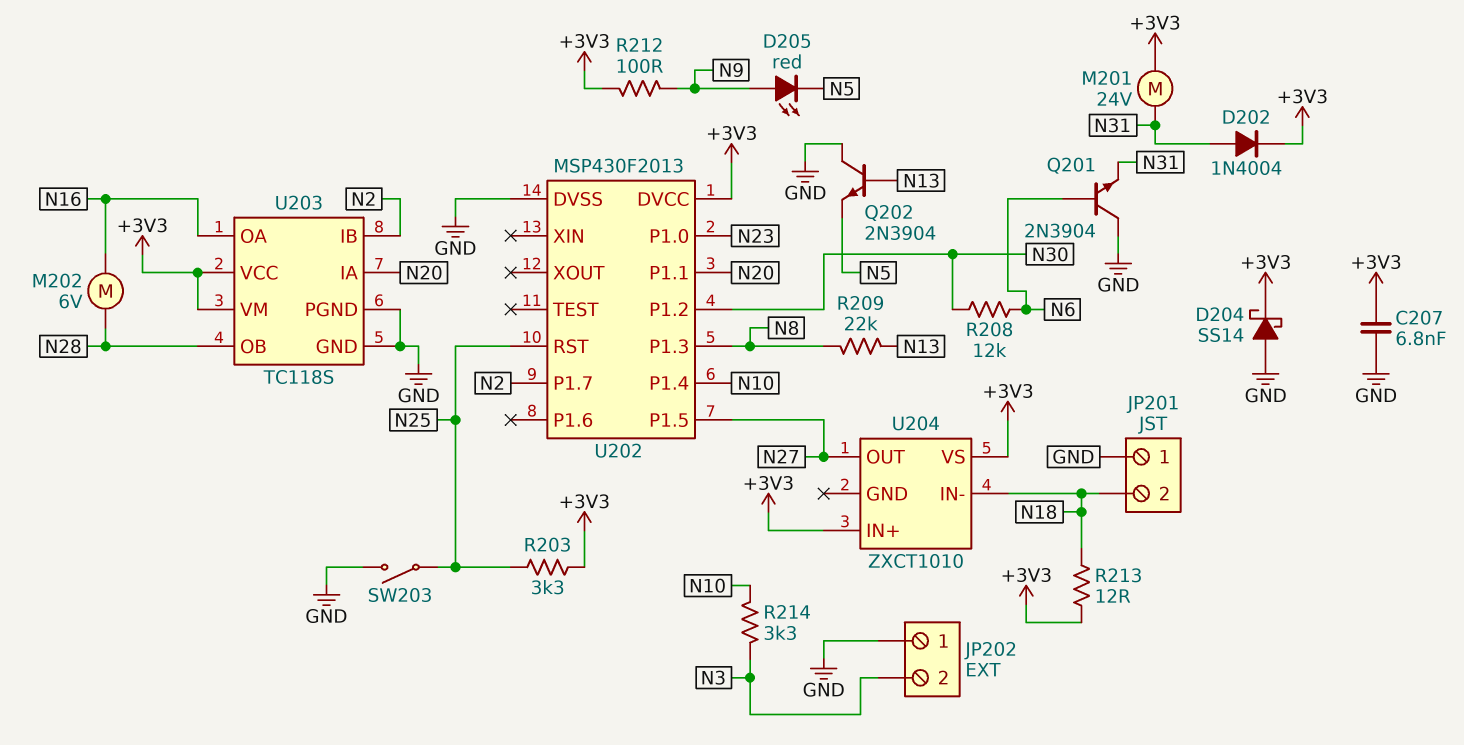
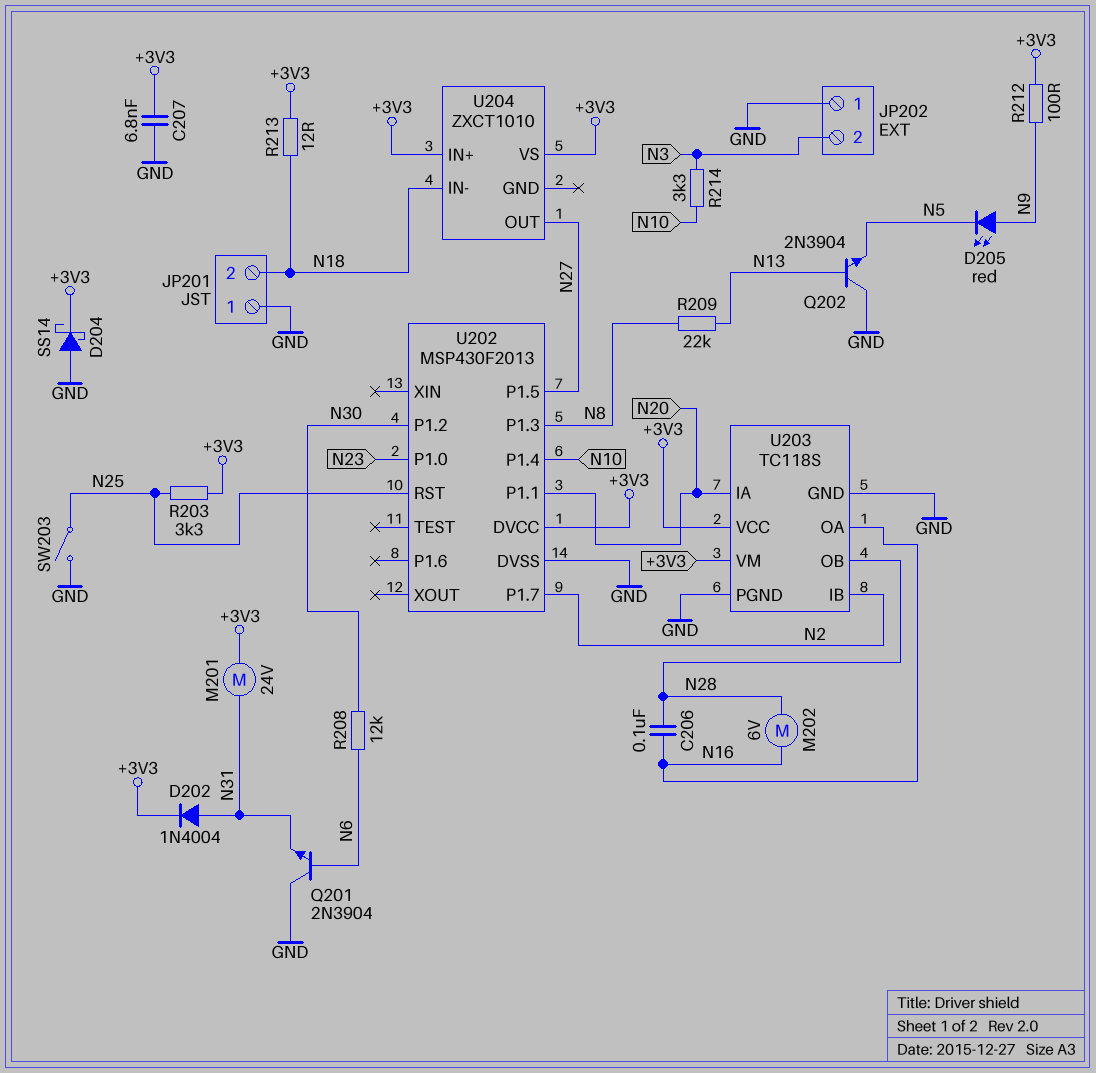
C206: none -> 100nF (N16, N28)

